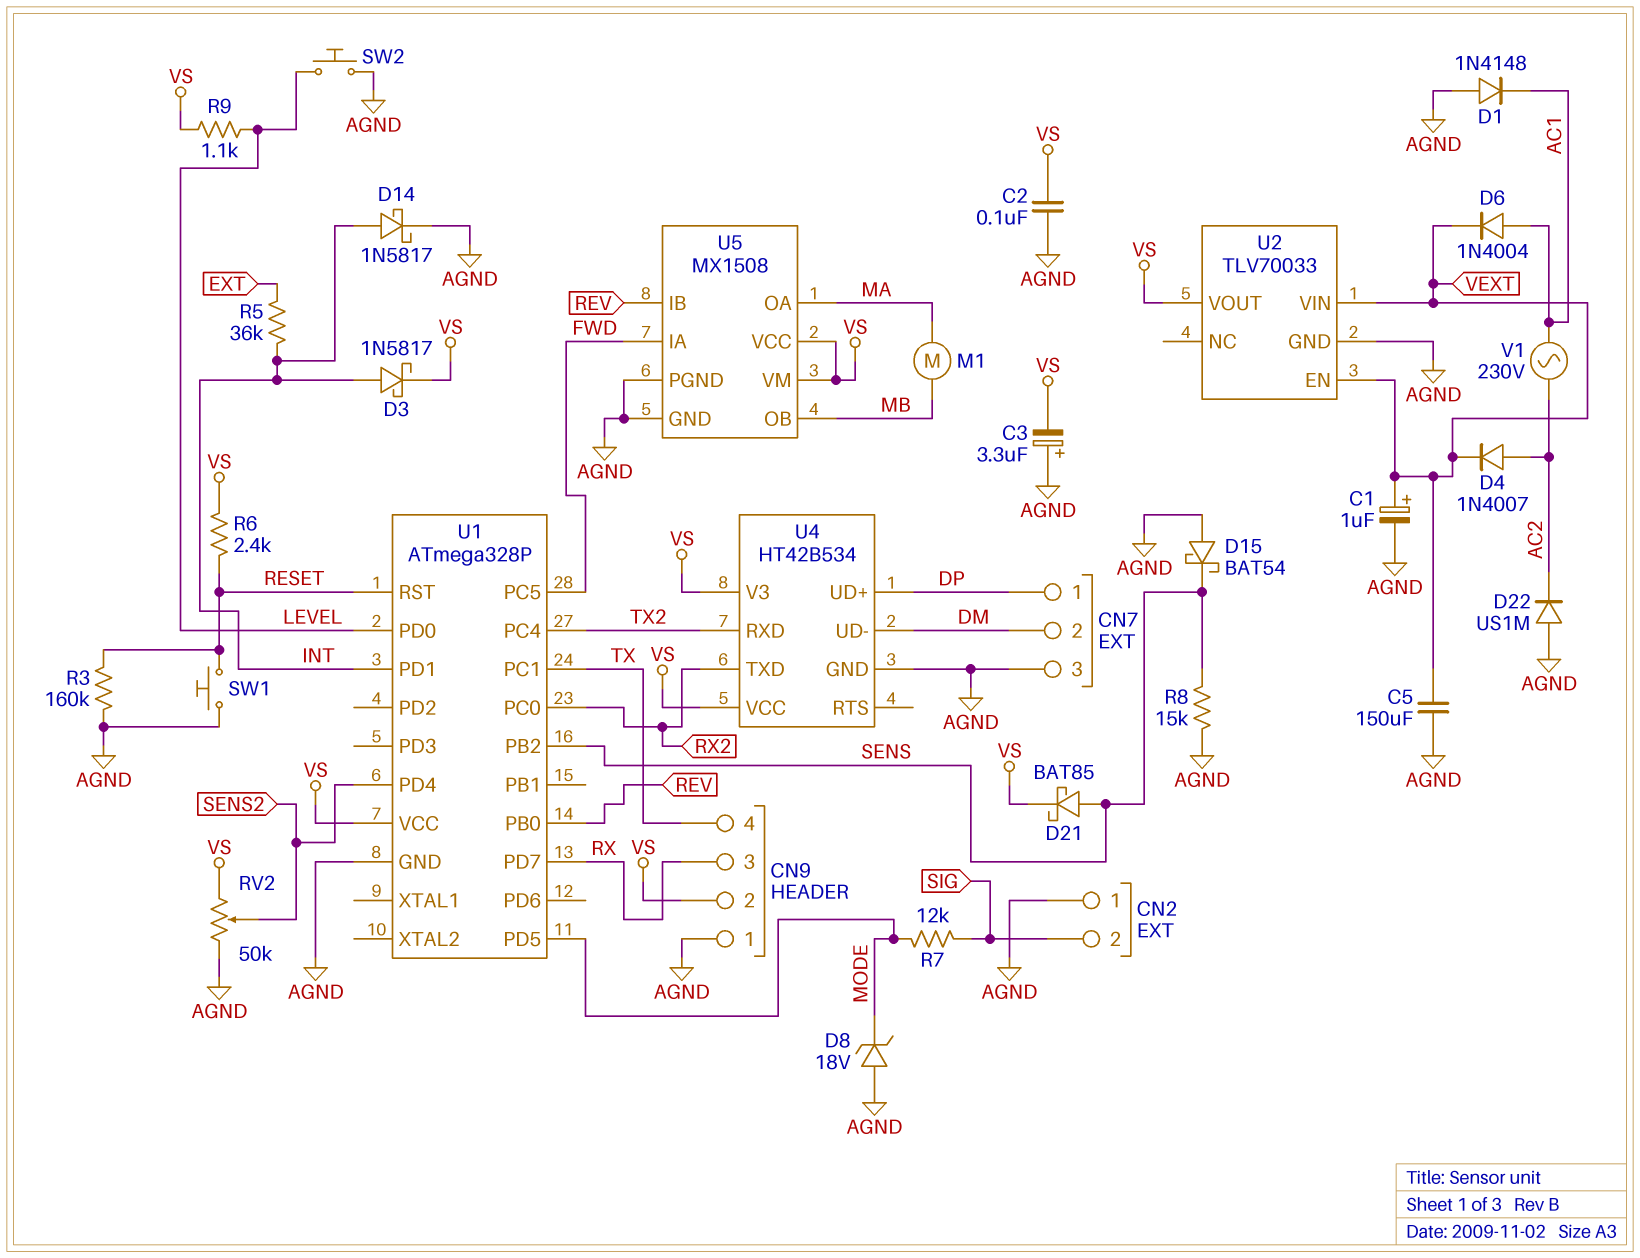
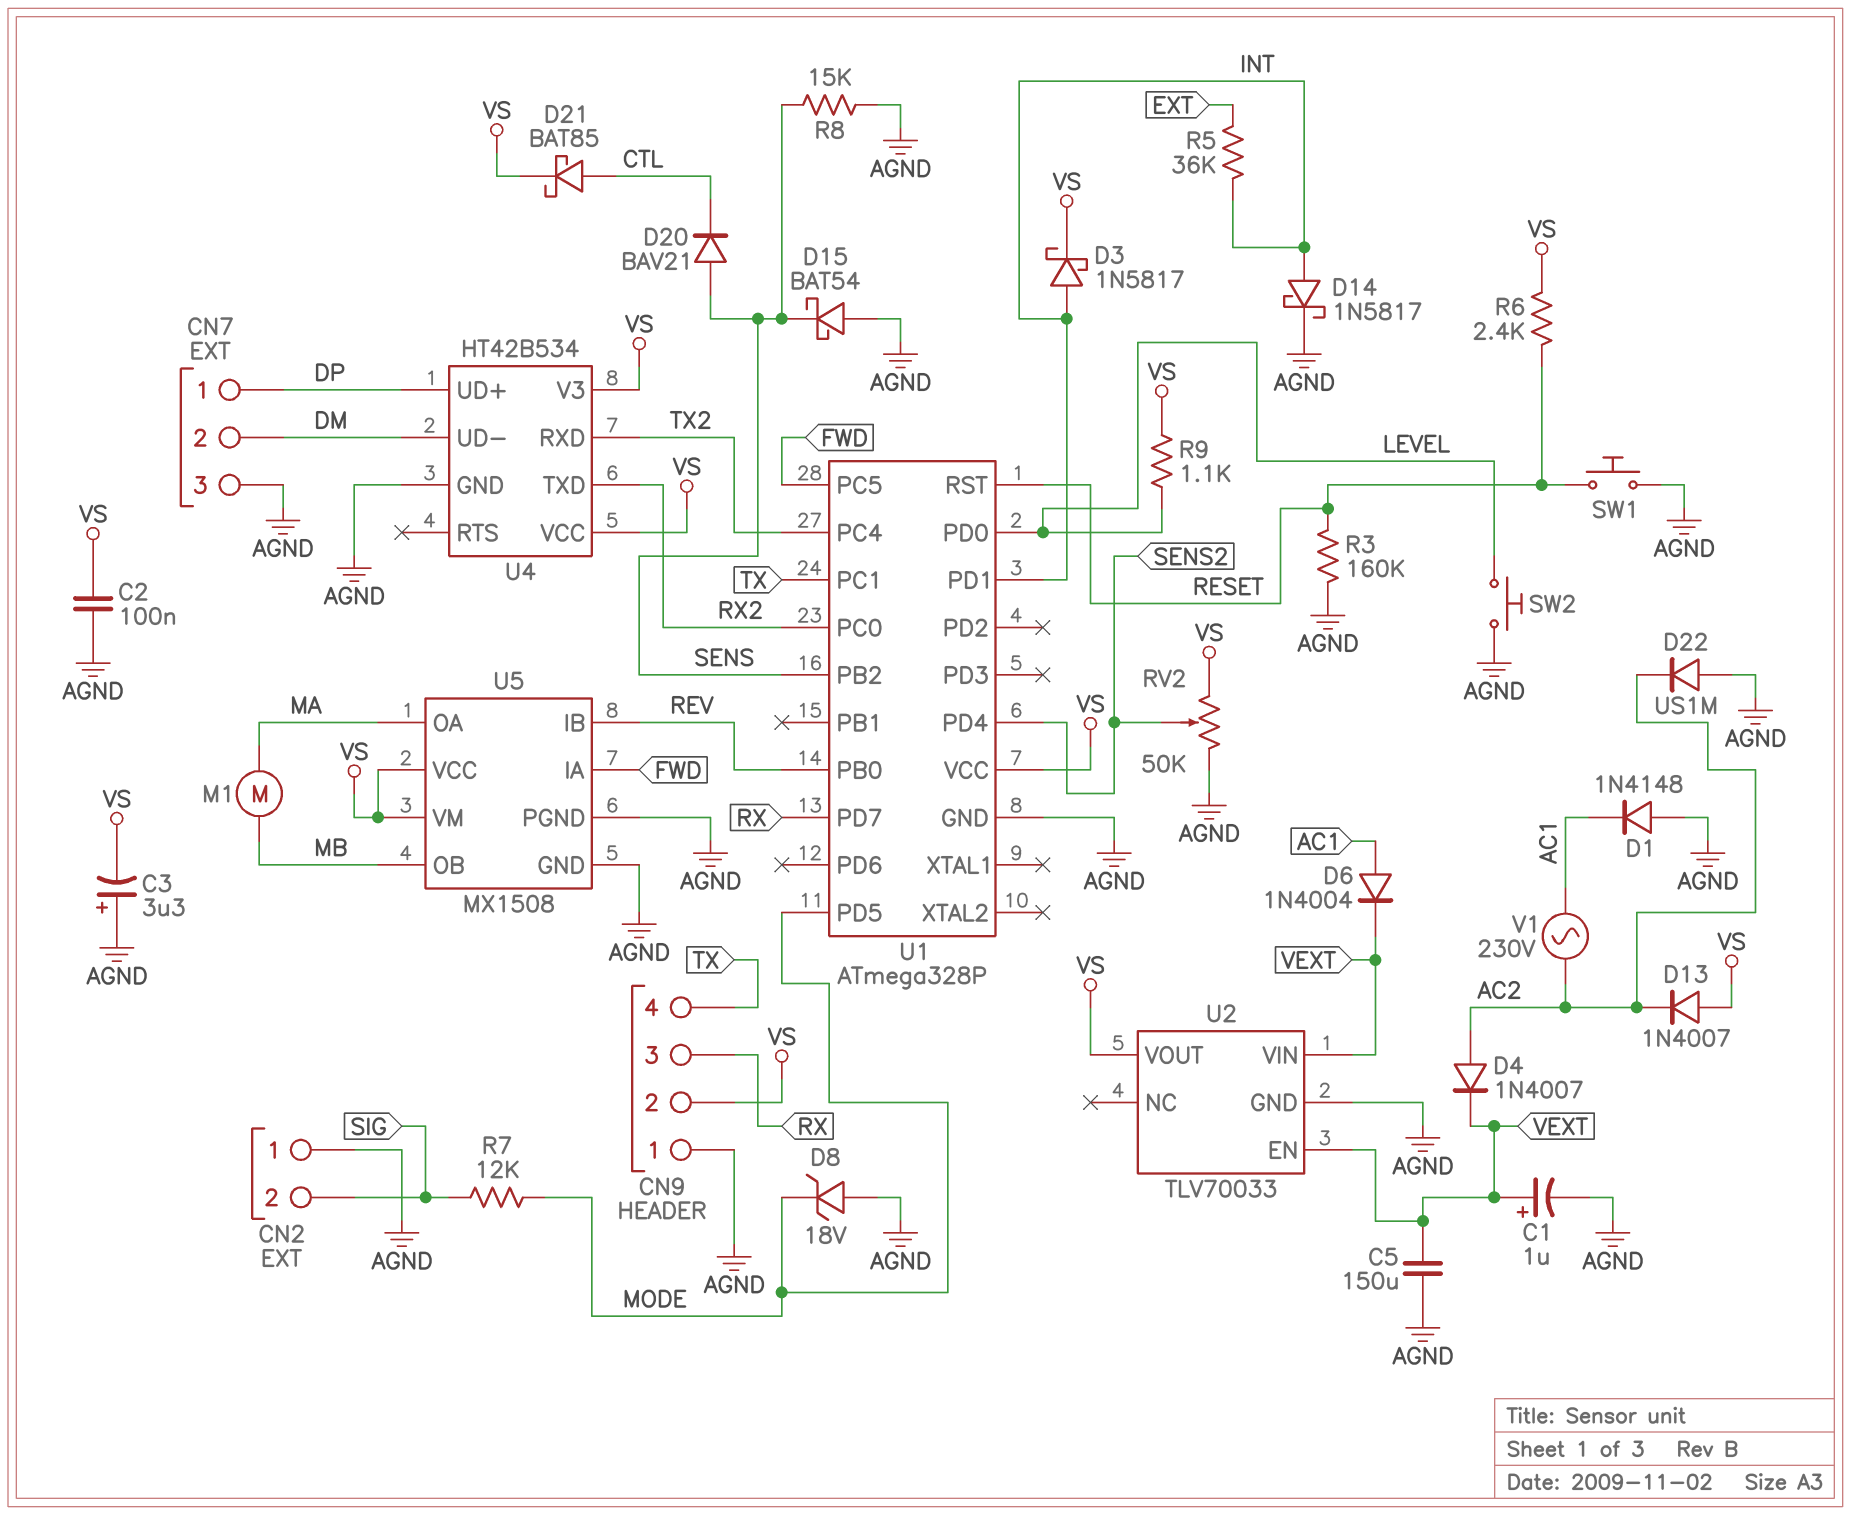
D13: none -> diode 1N4007 (A VS, K AC2)
D20: none -> diode BAV21 (A SENS, K CTL)
D21: schottky BAT85 (A SENS, K VS) -> schottky BAT85 (A CTL, K VS)

